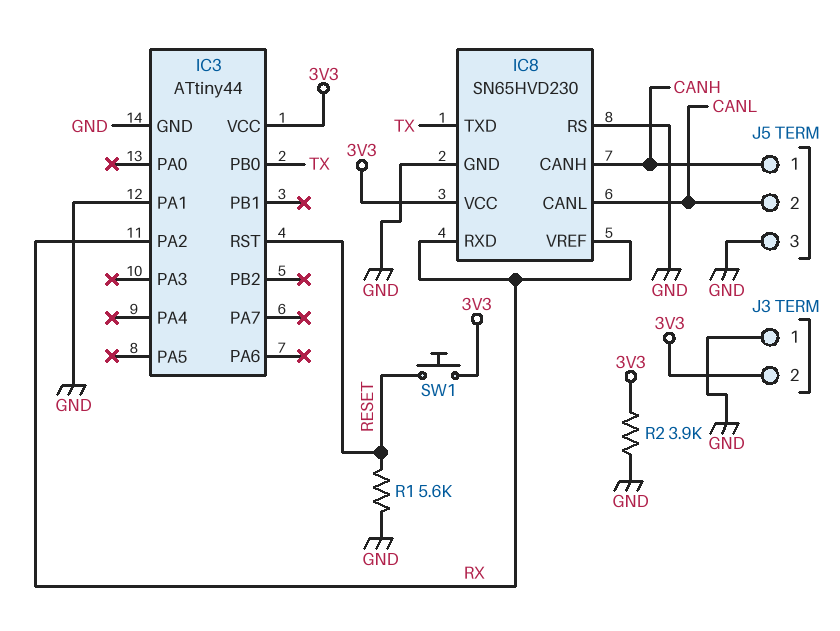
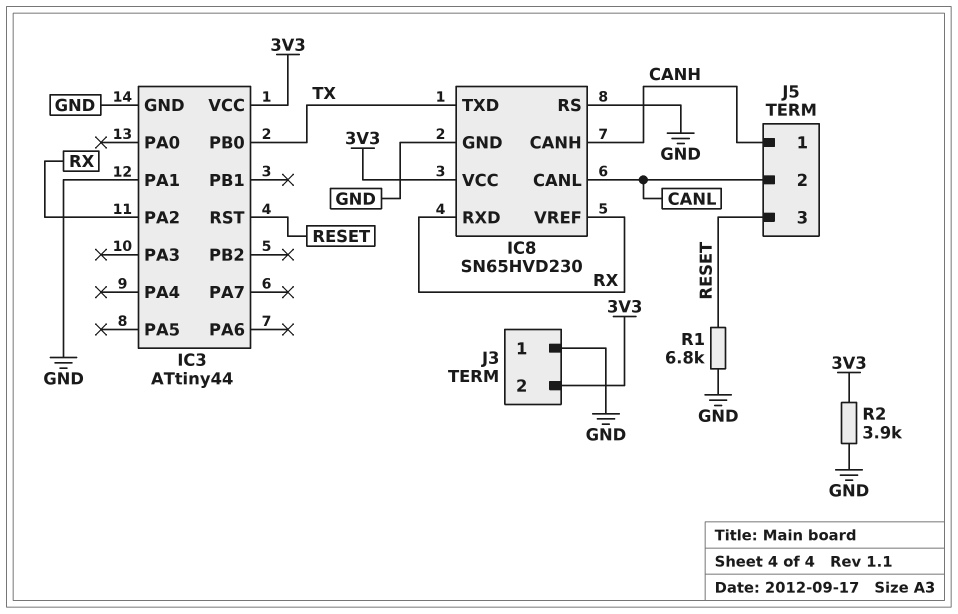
J5 pin 3: GND -> RESET
R1: 5.6k (GND, RESET) -> 6.8k (GND, RESET)
SW1: button (3V3, RESET) -> none

